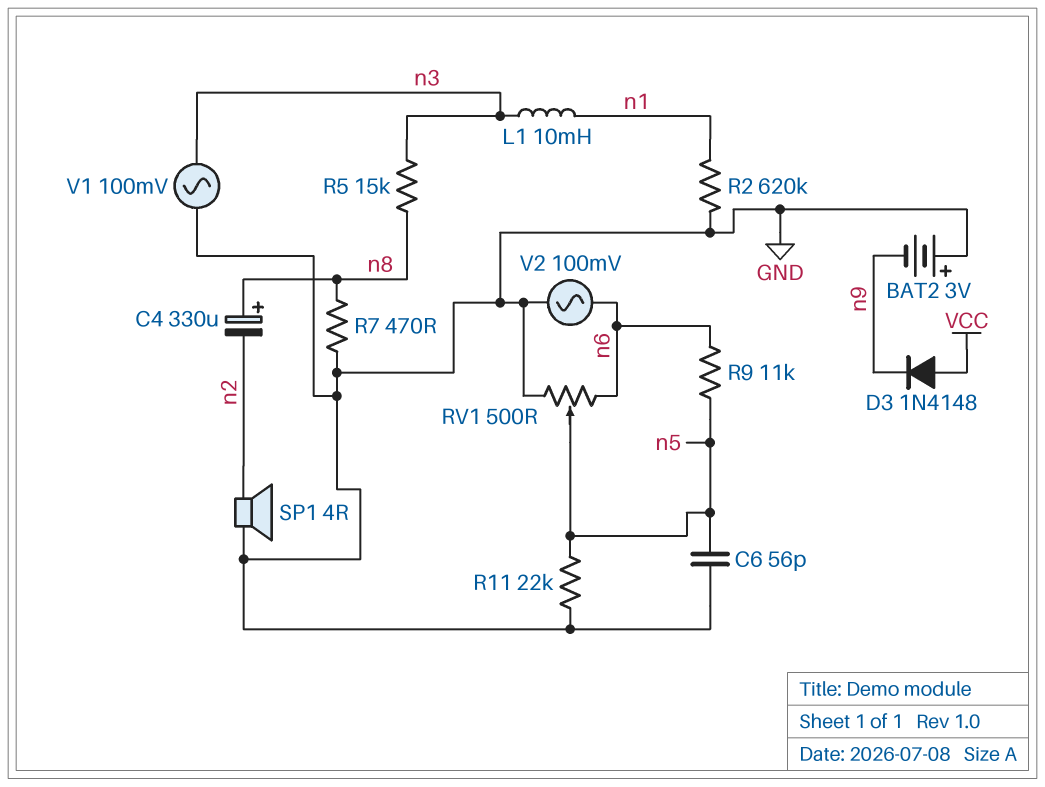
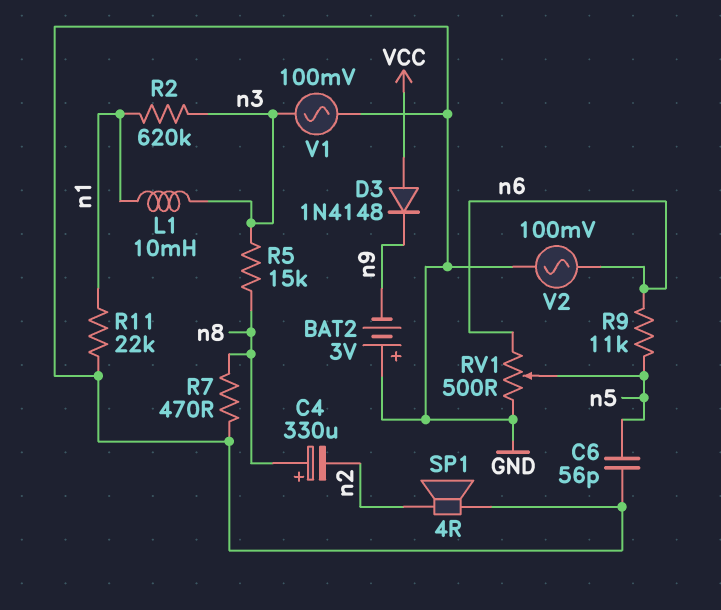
R2: 620k (GND, n1) -> 620k (n1, n3)
R11: 22k (GND, n5) -> 22k (GND, n1)

